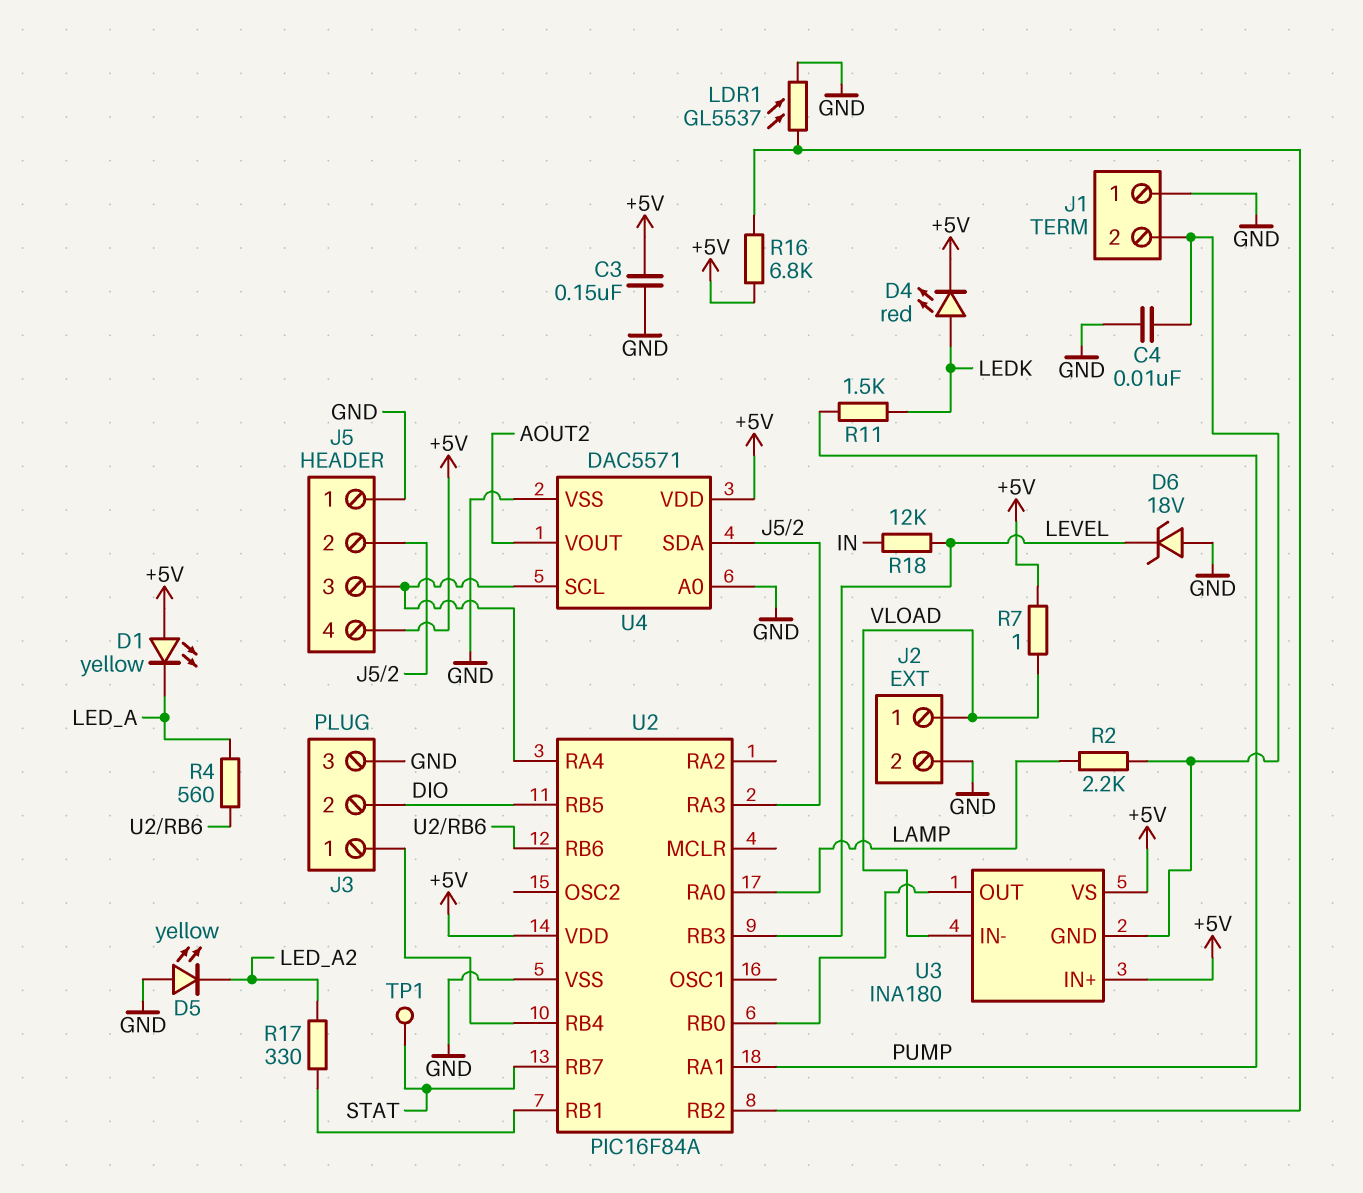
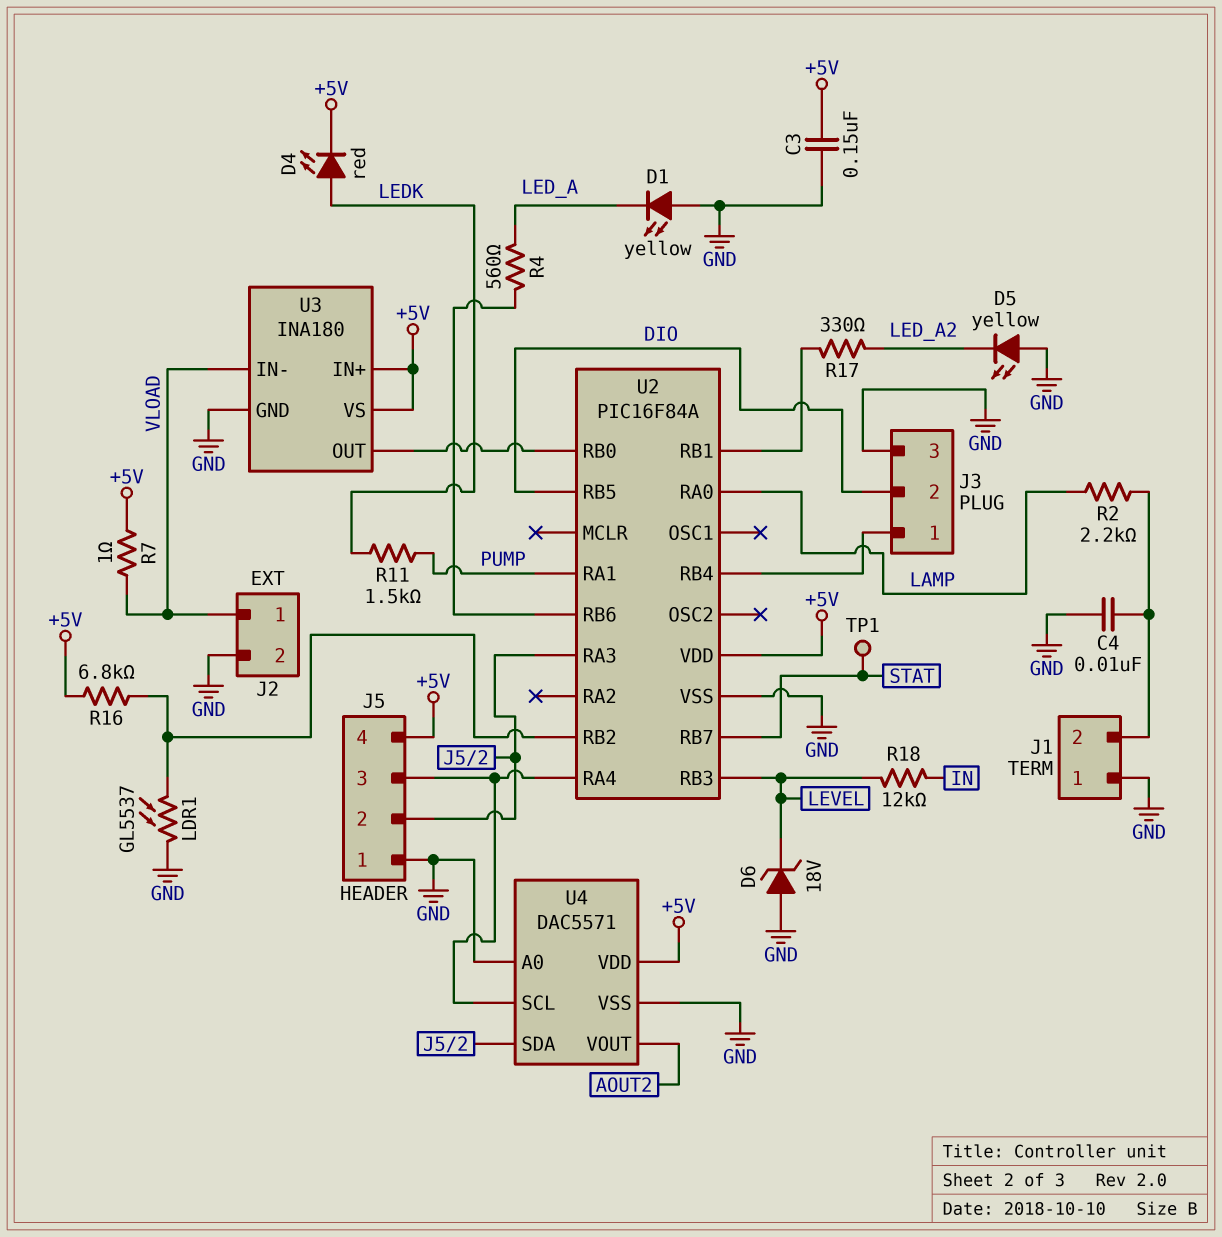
D1: LED yellow (A +5V, K LED_A) -> LED yellow (A GND, K LED_A)
U3 pin GND: J1/2 -> GND

